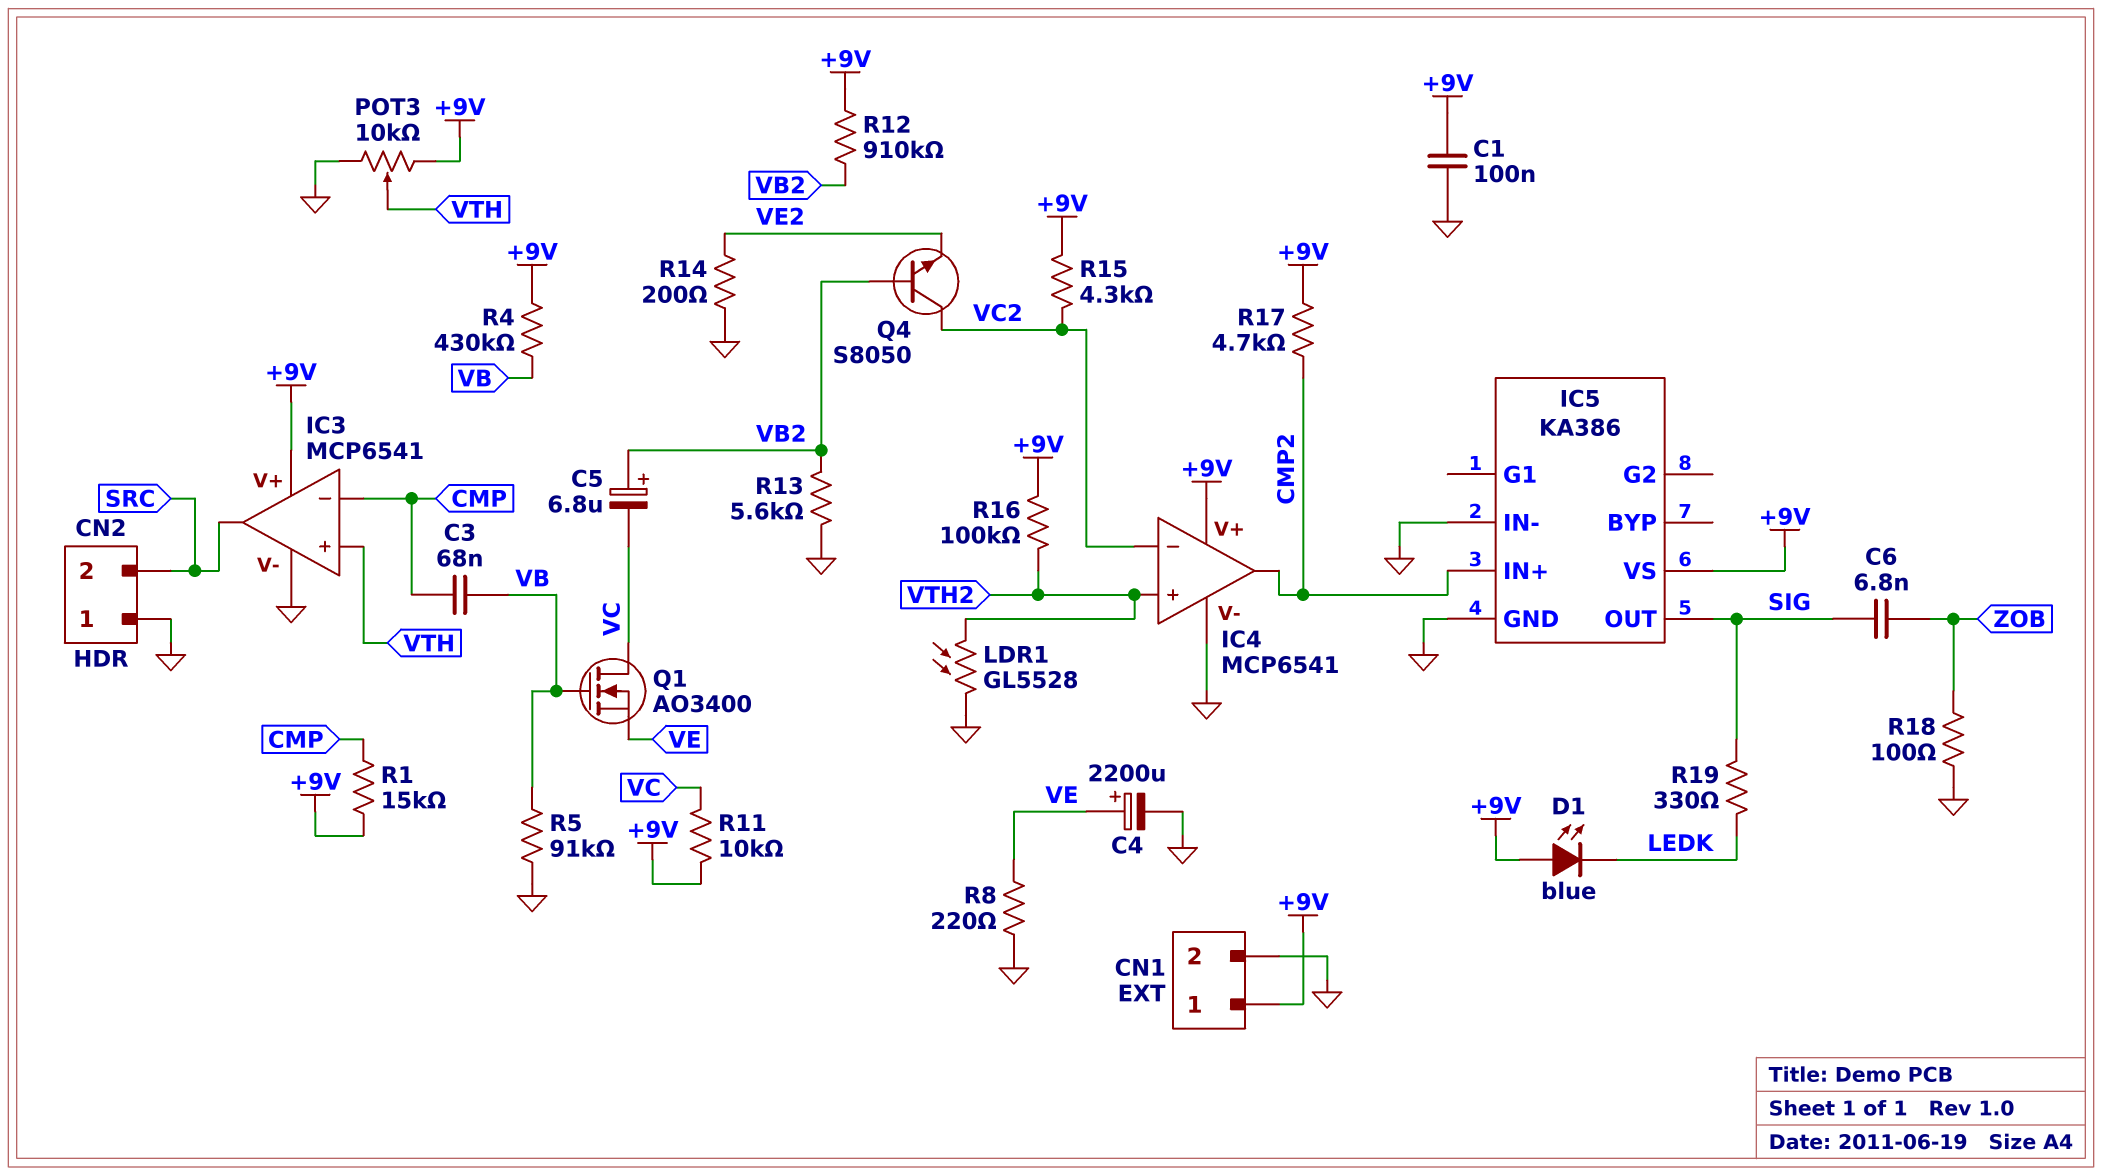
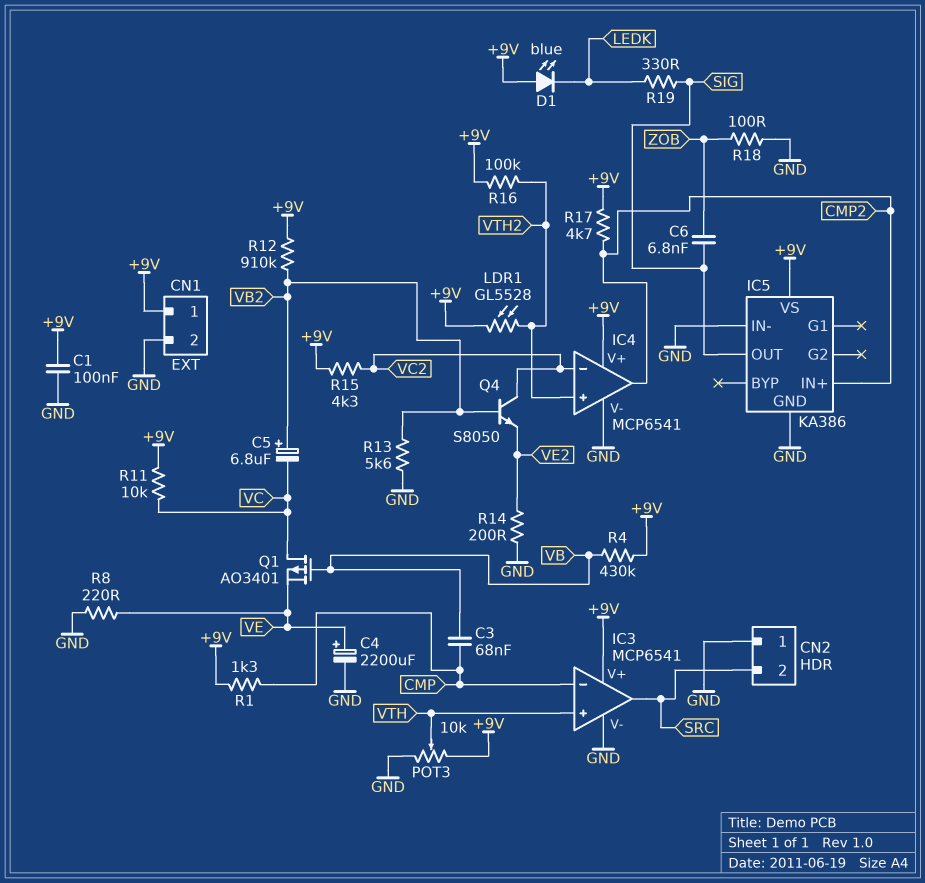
LDR1: GL5528 (GND, VTH2) -> GL5528 (+9V, VTH2)
Q1: NMOS AO3400 (G VB, D VC, S VE) -> PMOS AO3401 (G VB, D VC, S VE)
R1: 15k (+9V, CMP) -> 1.3k (+9V, CMP)
R5: 91k (GND, VB) -> none

